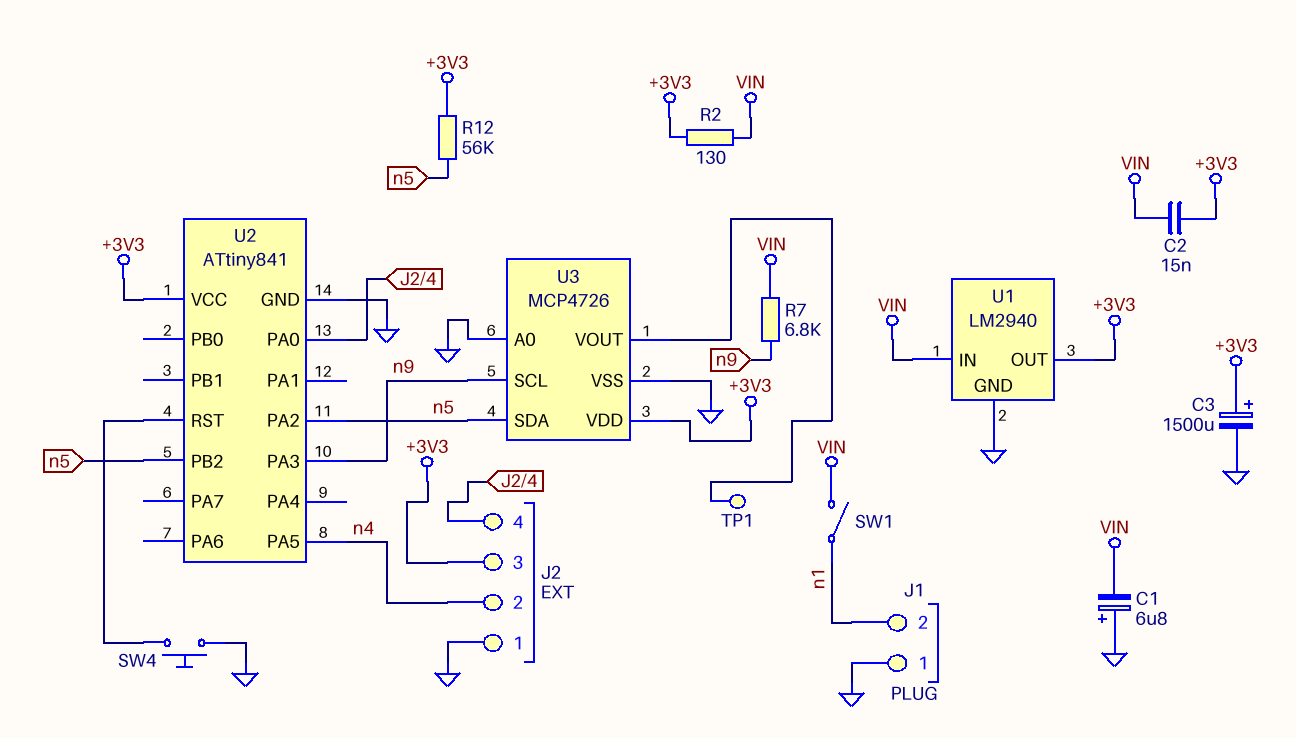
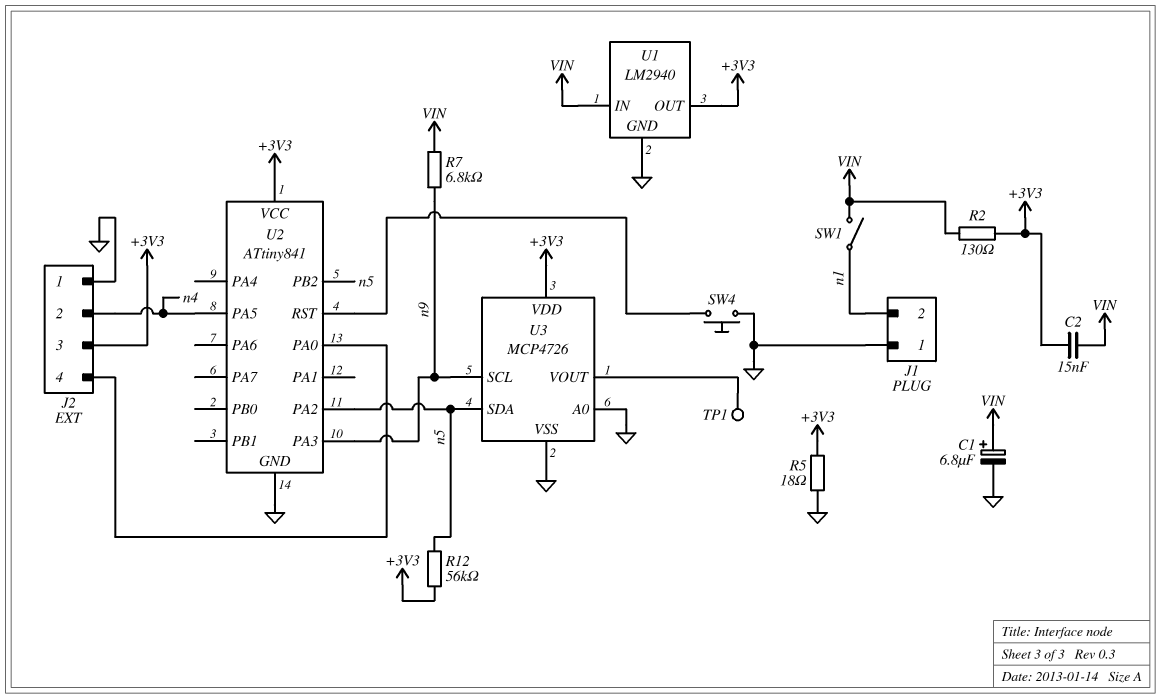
C1: 6.8uF (plus GND, minus VIN) -> 6.8uF (plus VIN, minus GND)
C3: 1500uF (plus +3V3, minus GND) -> none
R5: none -> 18 (+3V3, GND)

